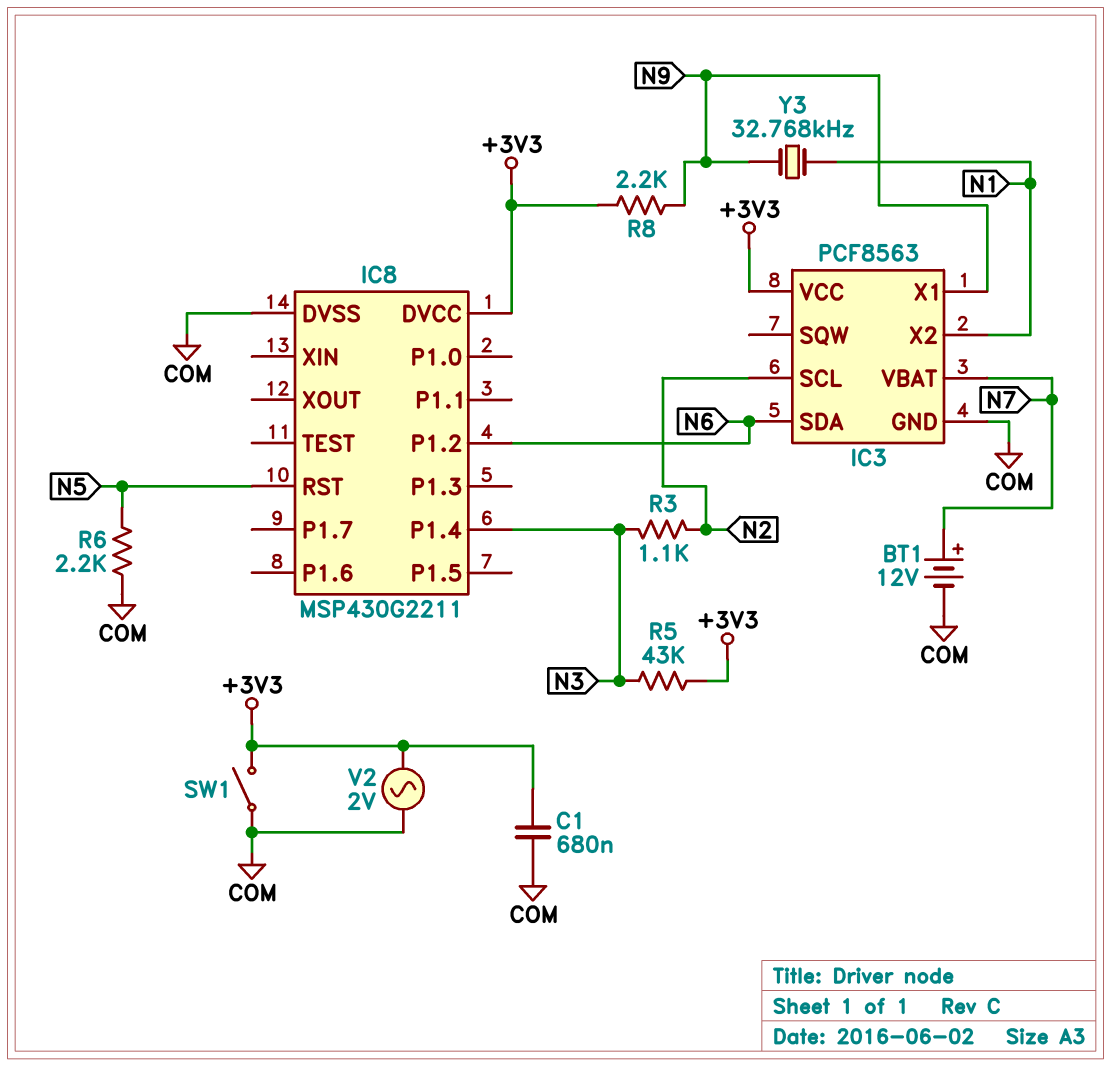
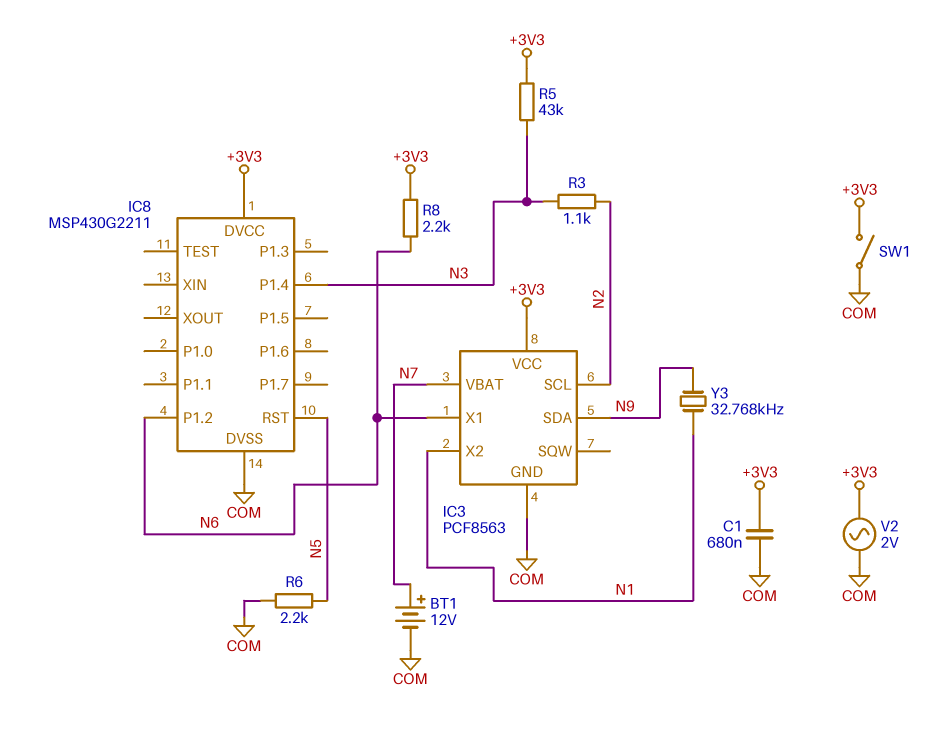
IC3 pin SDA: N6 -> N9
IC3 pin X1: N9 -> N6
R8: 2.2k (+3V3, N9) -> 2.2k (+3V3, N6)

